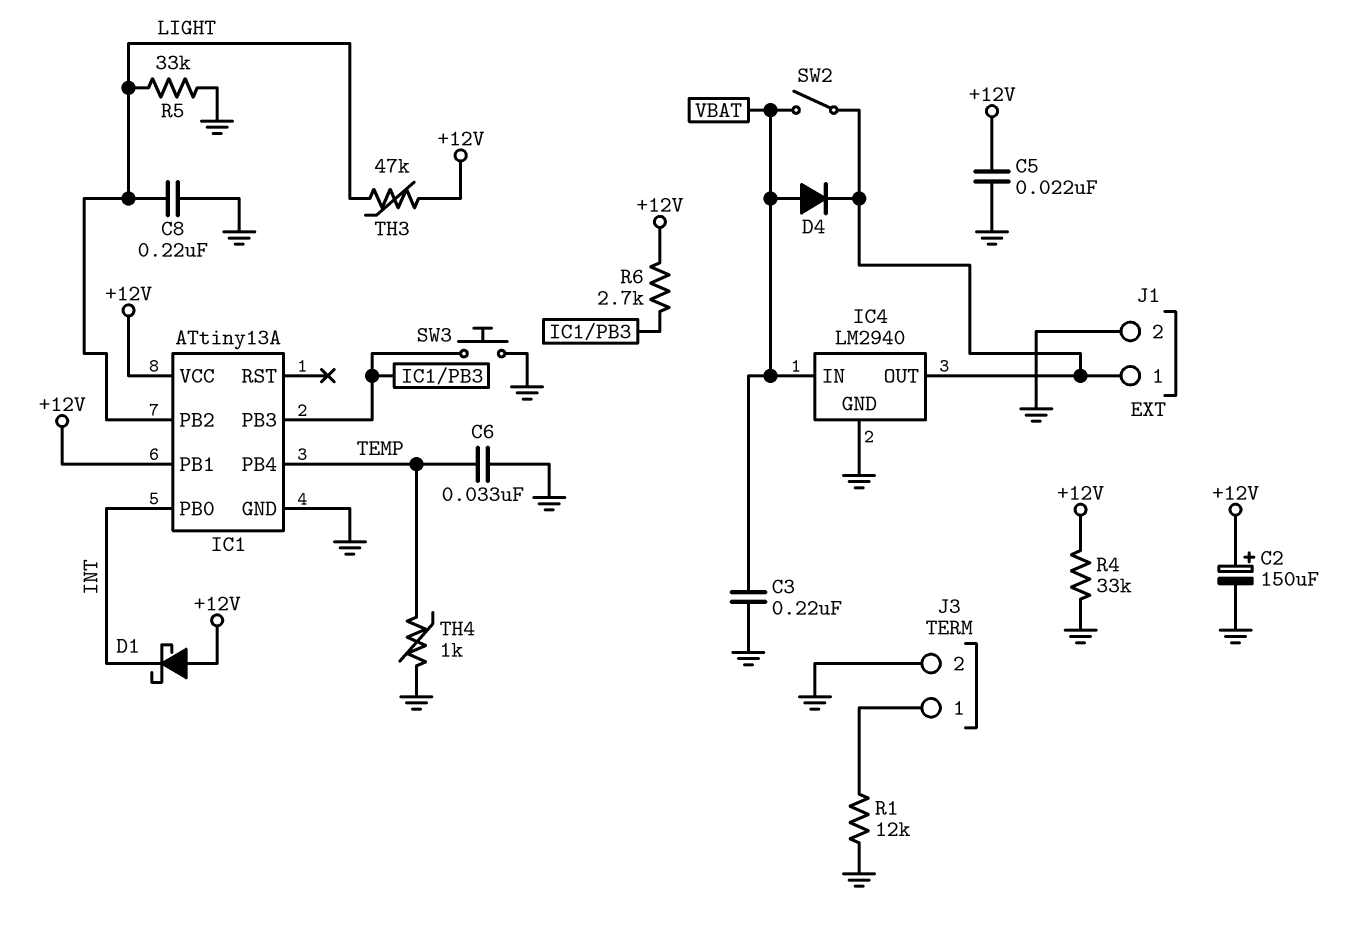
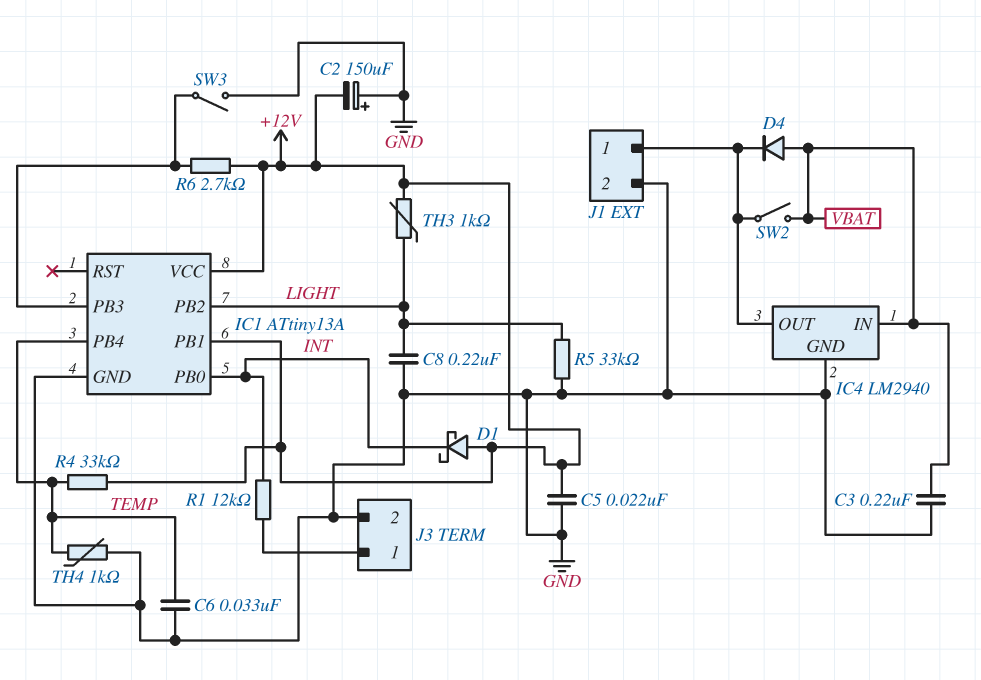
C2: 150uF (plus +12V, minus GND) -> 150uF (plus GND, minus +12V)
R1: 12k (GND, J3/1) -> 12k (INT, J3/1)
R4: 33k (+12V, GND) -> 33k (+12V, TEMP)
SW3: button (GND, IC1/PB3) -> switch (GND, IC1/PB3)
TH3: 47k (+12V, LIGHT) -> 1k (+12V, LIGHT)

